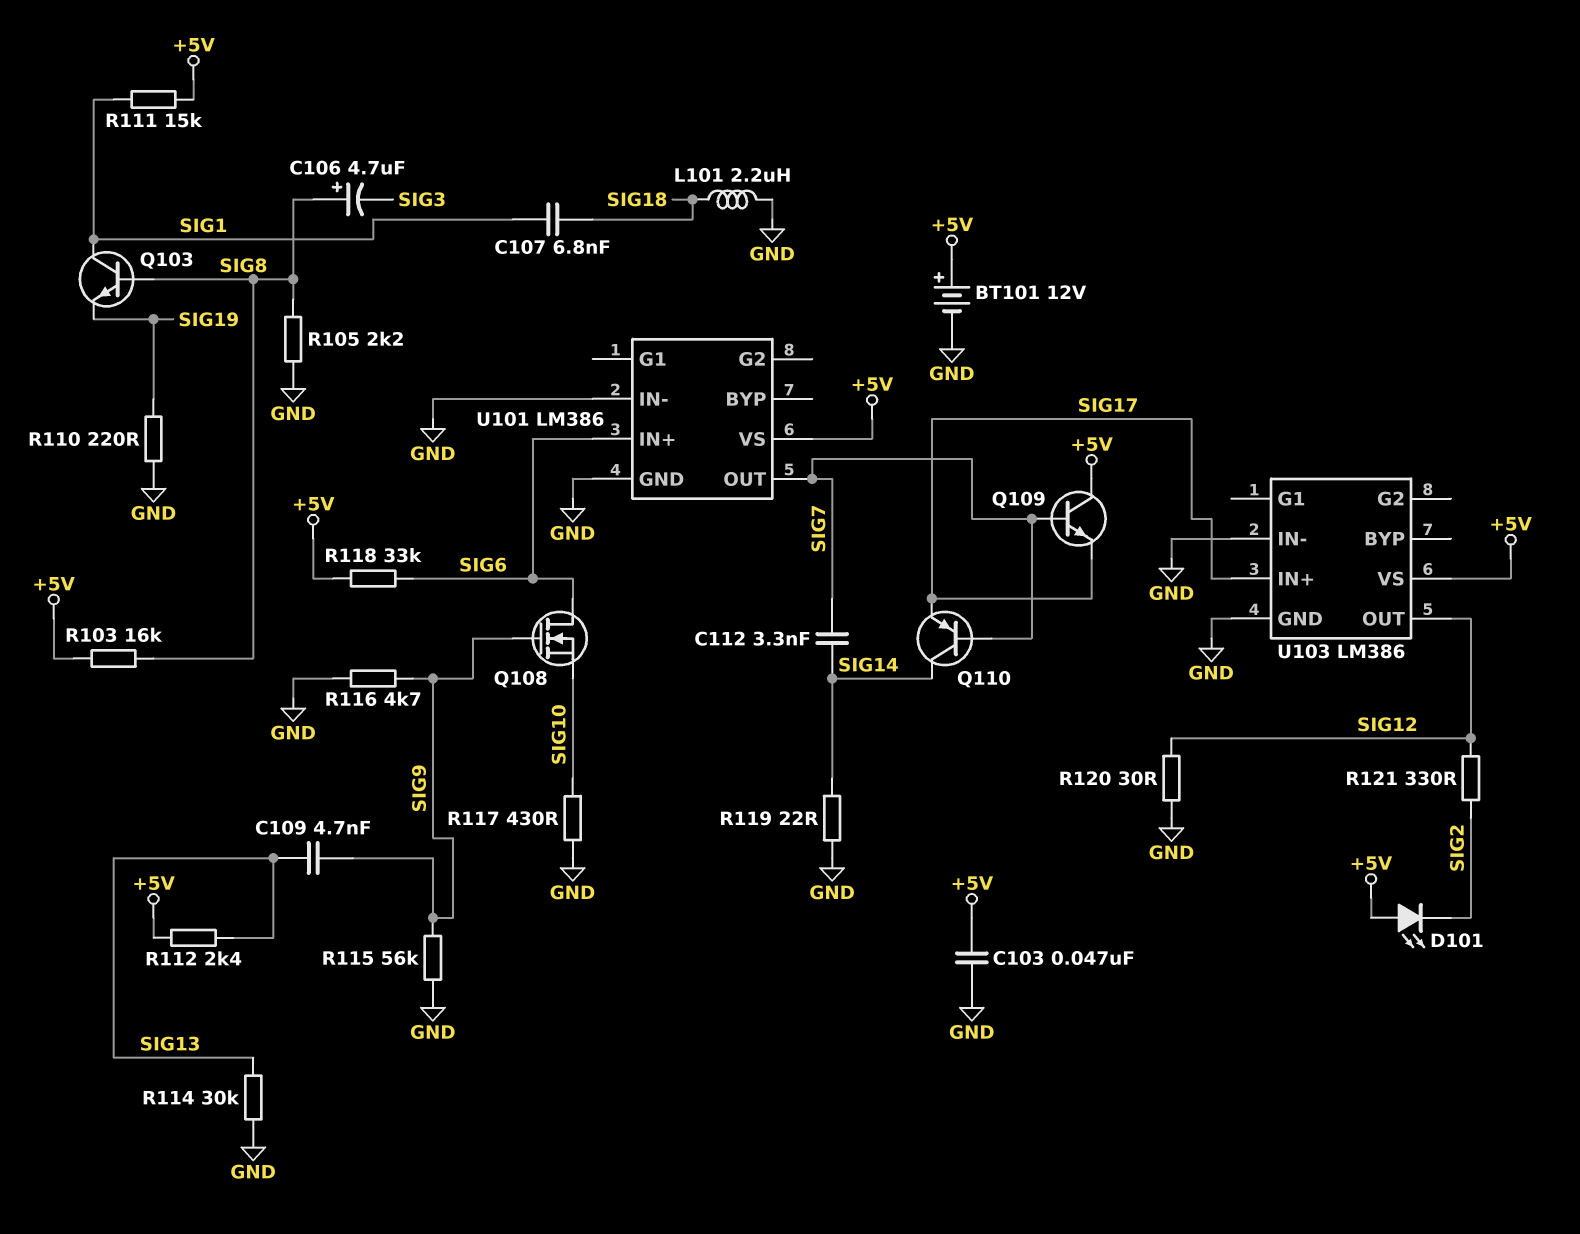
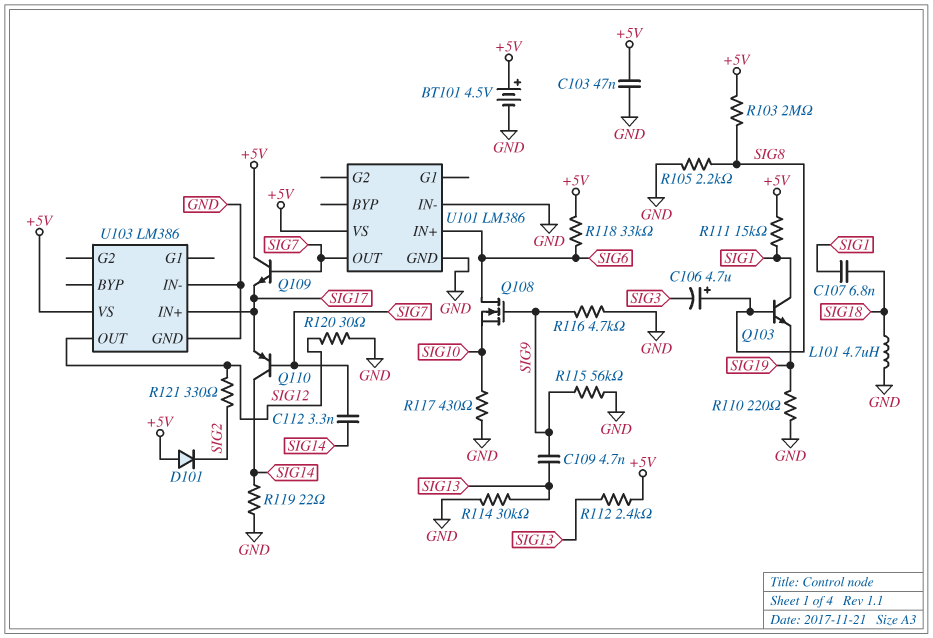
BT101: 12V (plus +5V, minus GND) -> 4.5V (plus +5V, minus GND)
D101: LED (A +5V, K SIG2) -> diode (A +5V, K SIG2)
L101: 2.2uH (GND, SIG18) -> 4.7uH (GND, SIG18)
R103: 16k (+5V, SIG8) -> 2M (+5V, SIG8)

